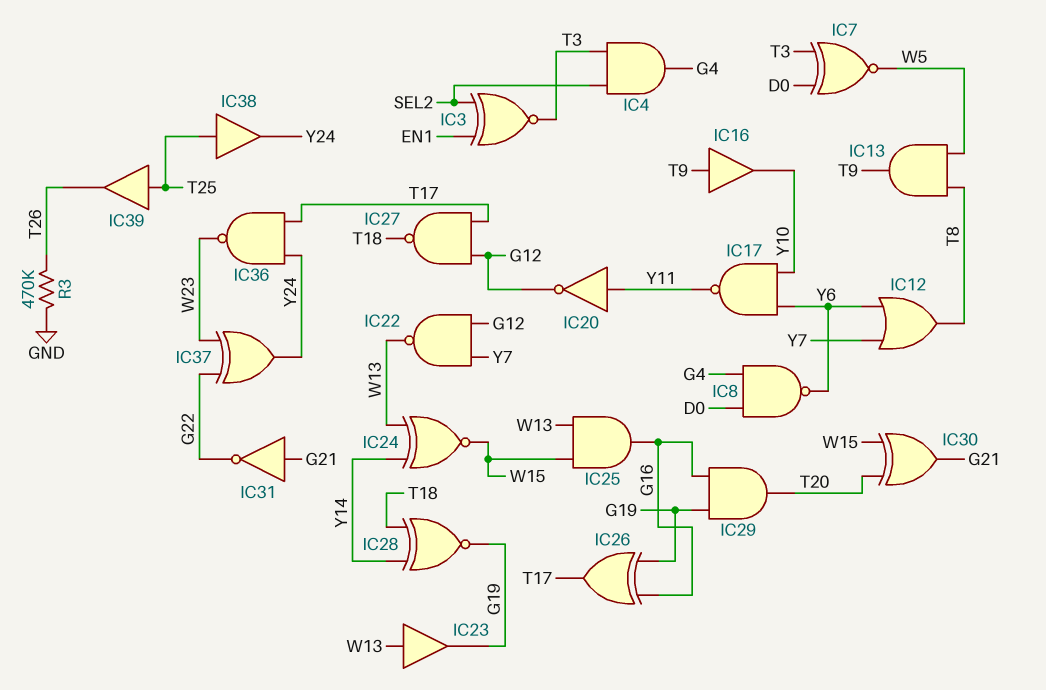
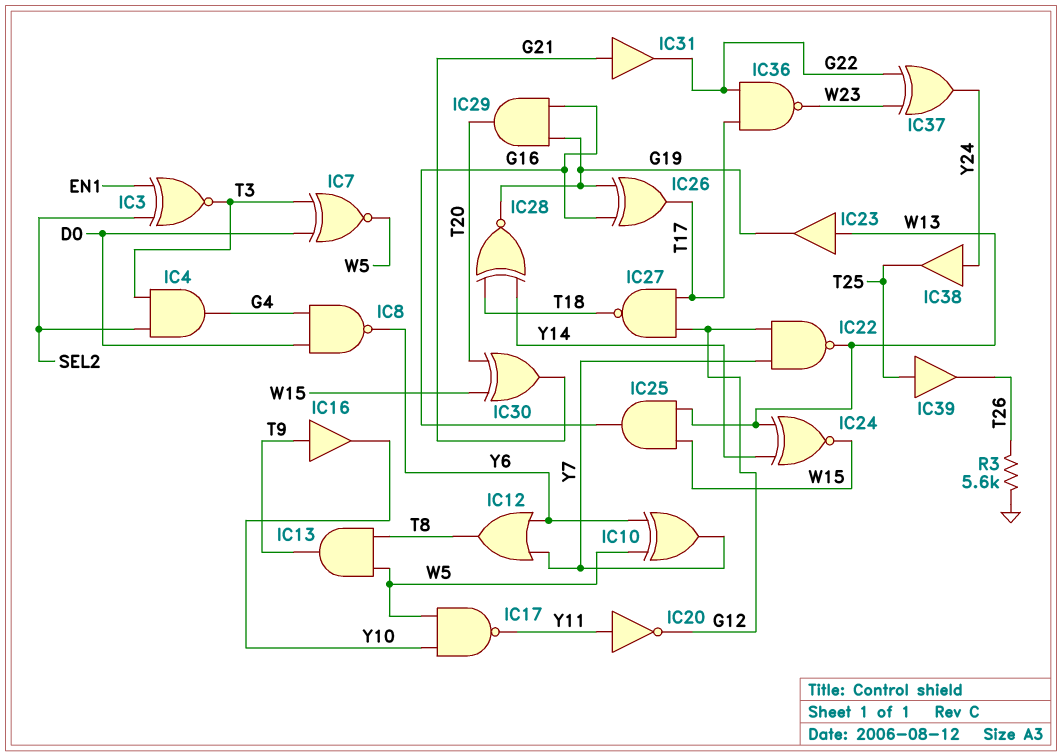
IC10: none -> XOR (in W5, in Y6, out Y7)
IC17: NAND (in Y6, in Y10, out Y11) -> NAND (in W5, in Y10, out Y11)
IC31: NOT (in G21, out G22) -> buffer (in G21, out G22)
IC36: NAND (in T17, in Y24, out W23) -> NAND (in G22, in T17, out W23)
IC38: buffer (in T25, out Y24) -> buffer (in Y24, out T25)
R3: 470k (GND, T26) -> 5.6k (GND, T26)

